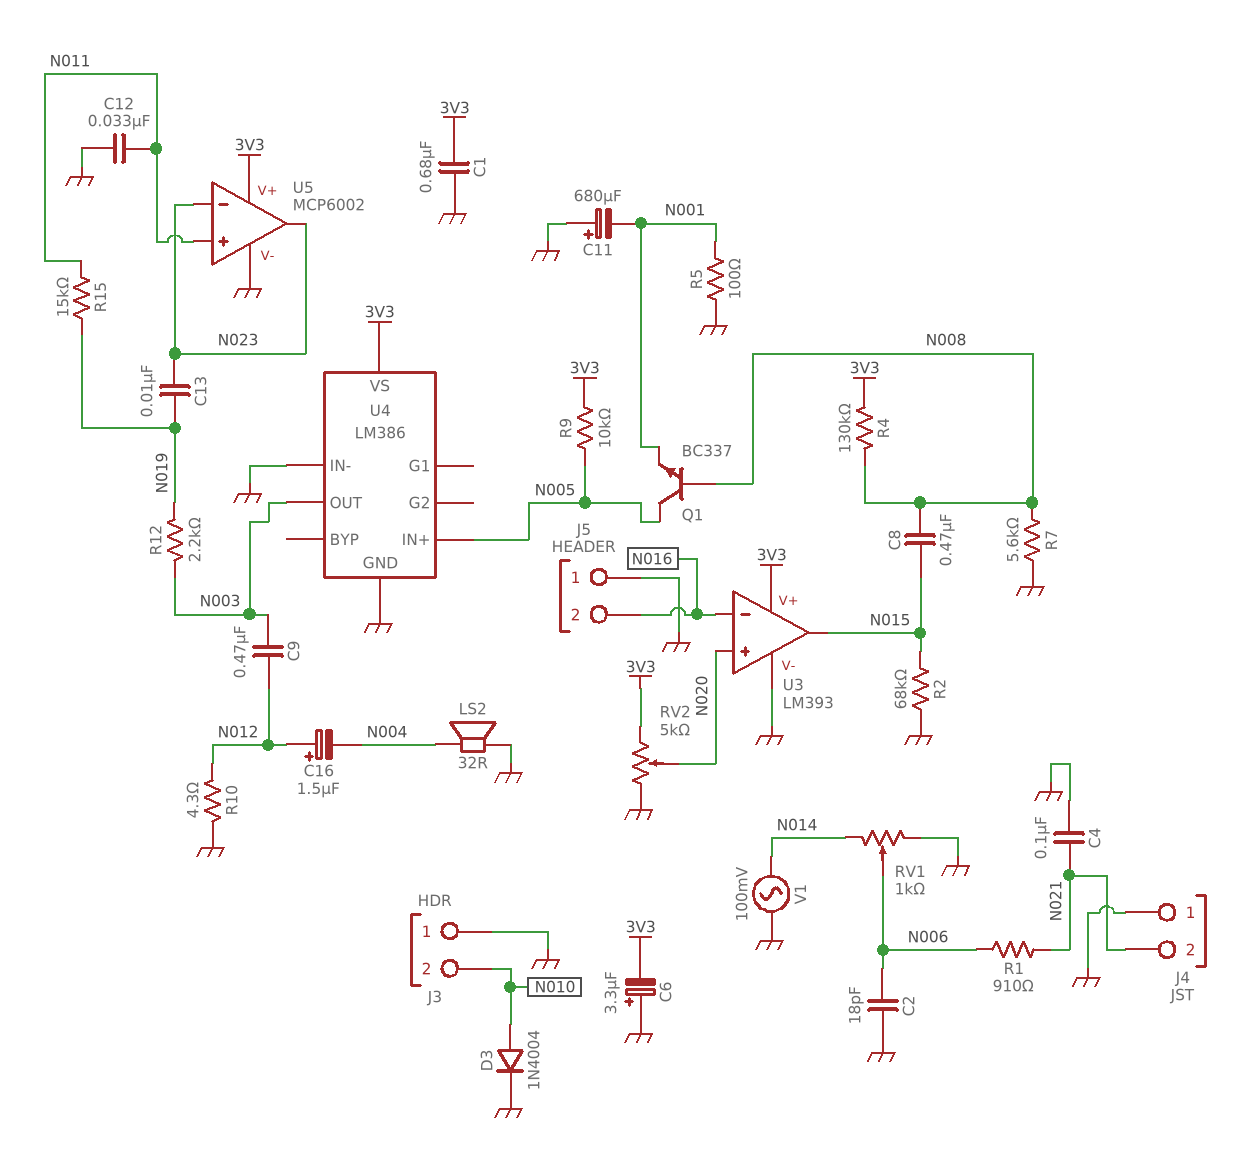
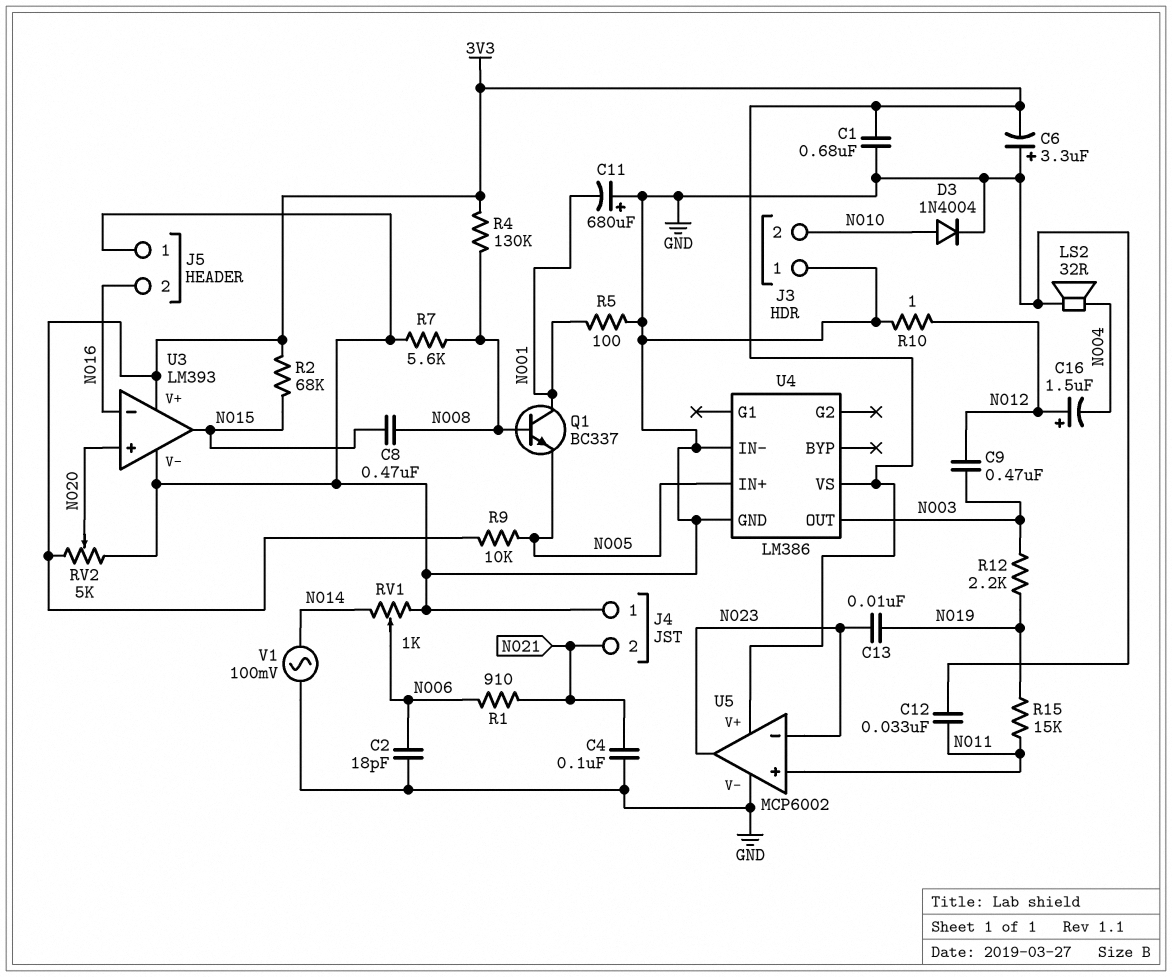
Q1: NPN BC337 (B N008, C N005, E N001) -> NPN BC337 (B N008, C N001, E N005)
R2: 68k (GND, N015) -> 68k (3V3, N015)
R10: 4.3 (GND, N012) -> 1 (GND, N012)

